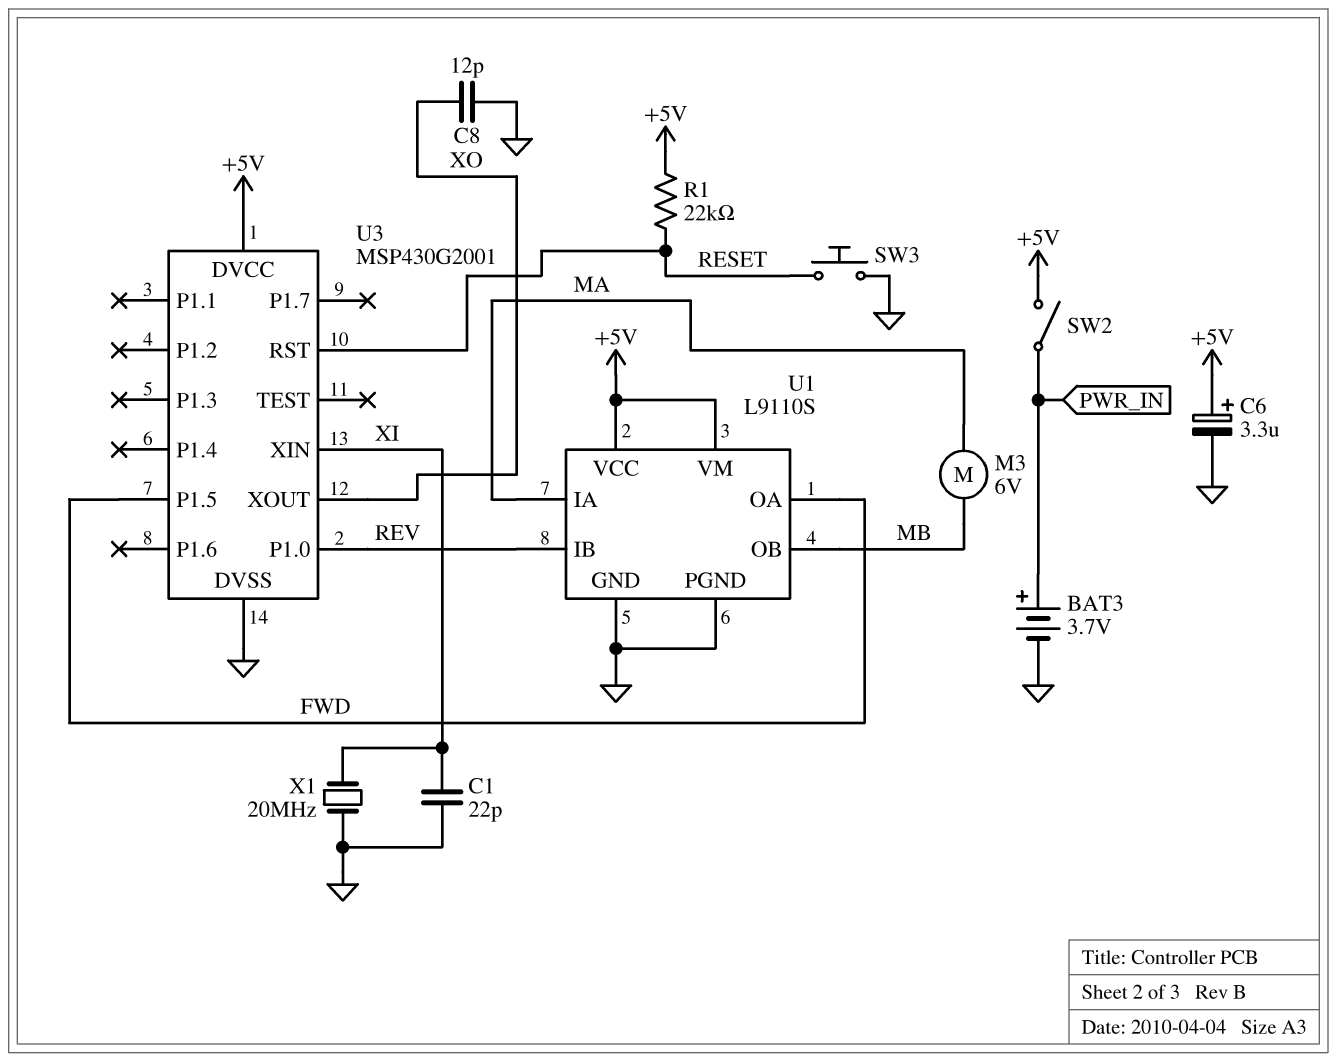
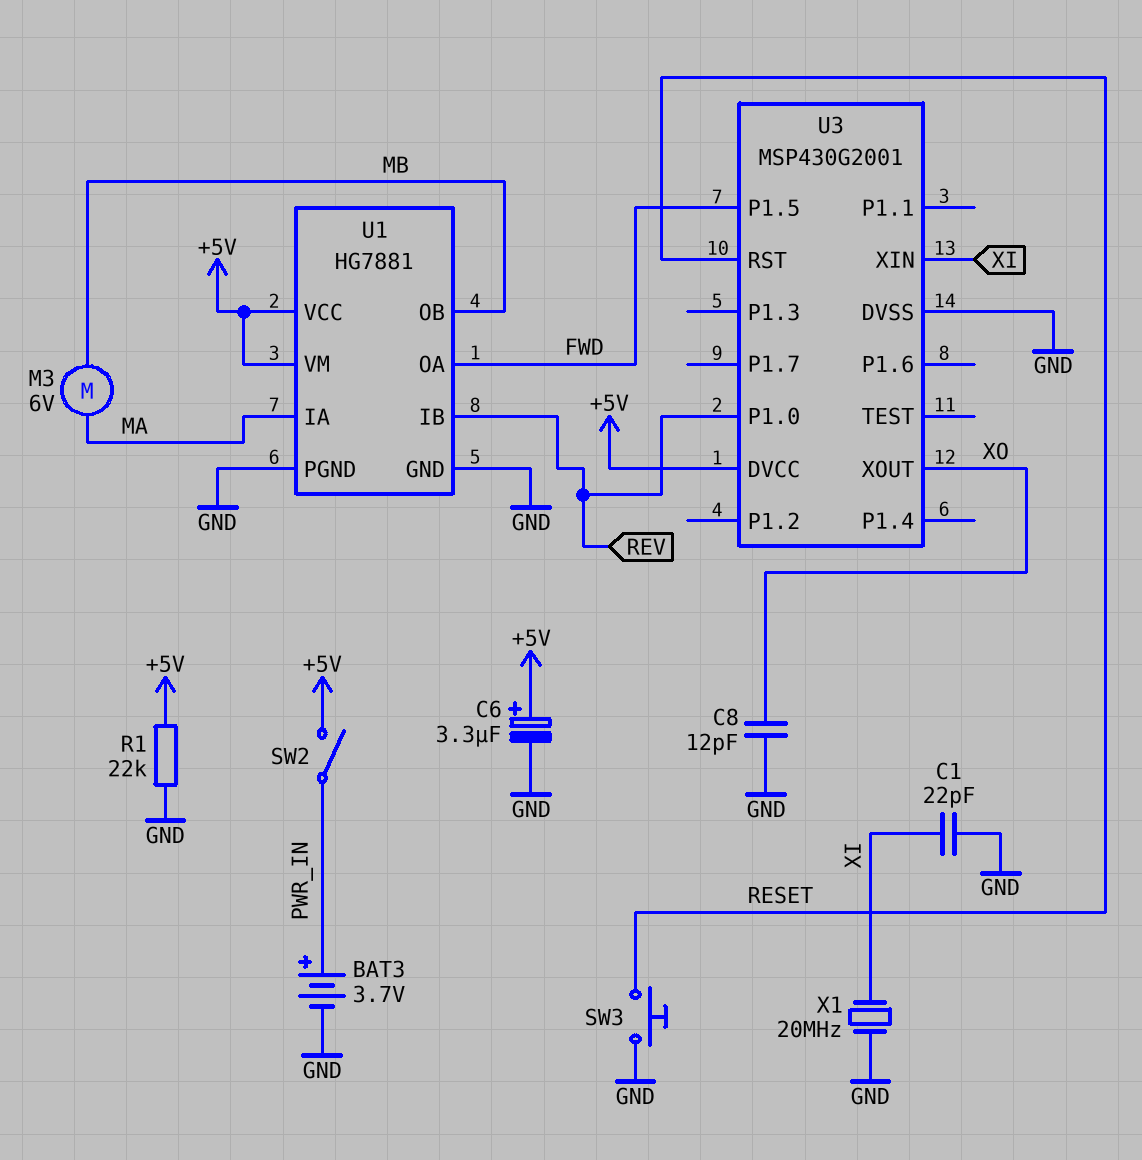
R1: 22k (+5V, RESET) -> 22k (+5V, GND)
U1: L9110S -> HG7881

